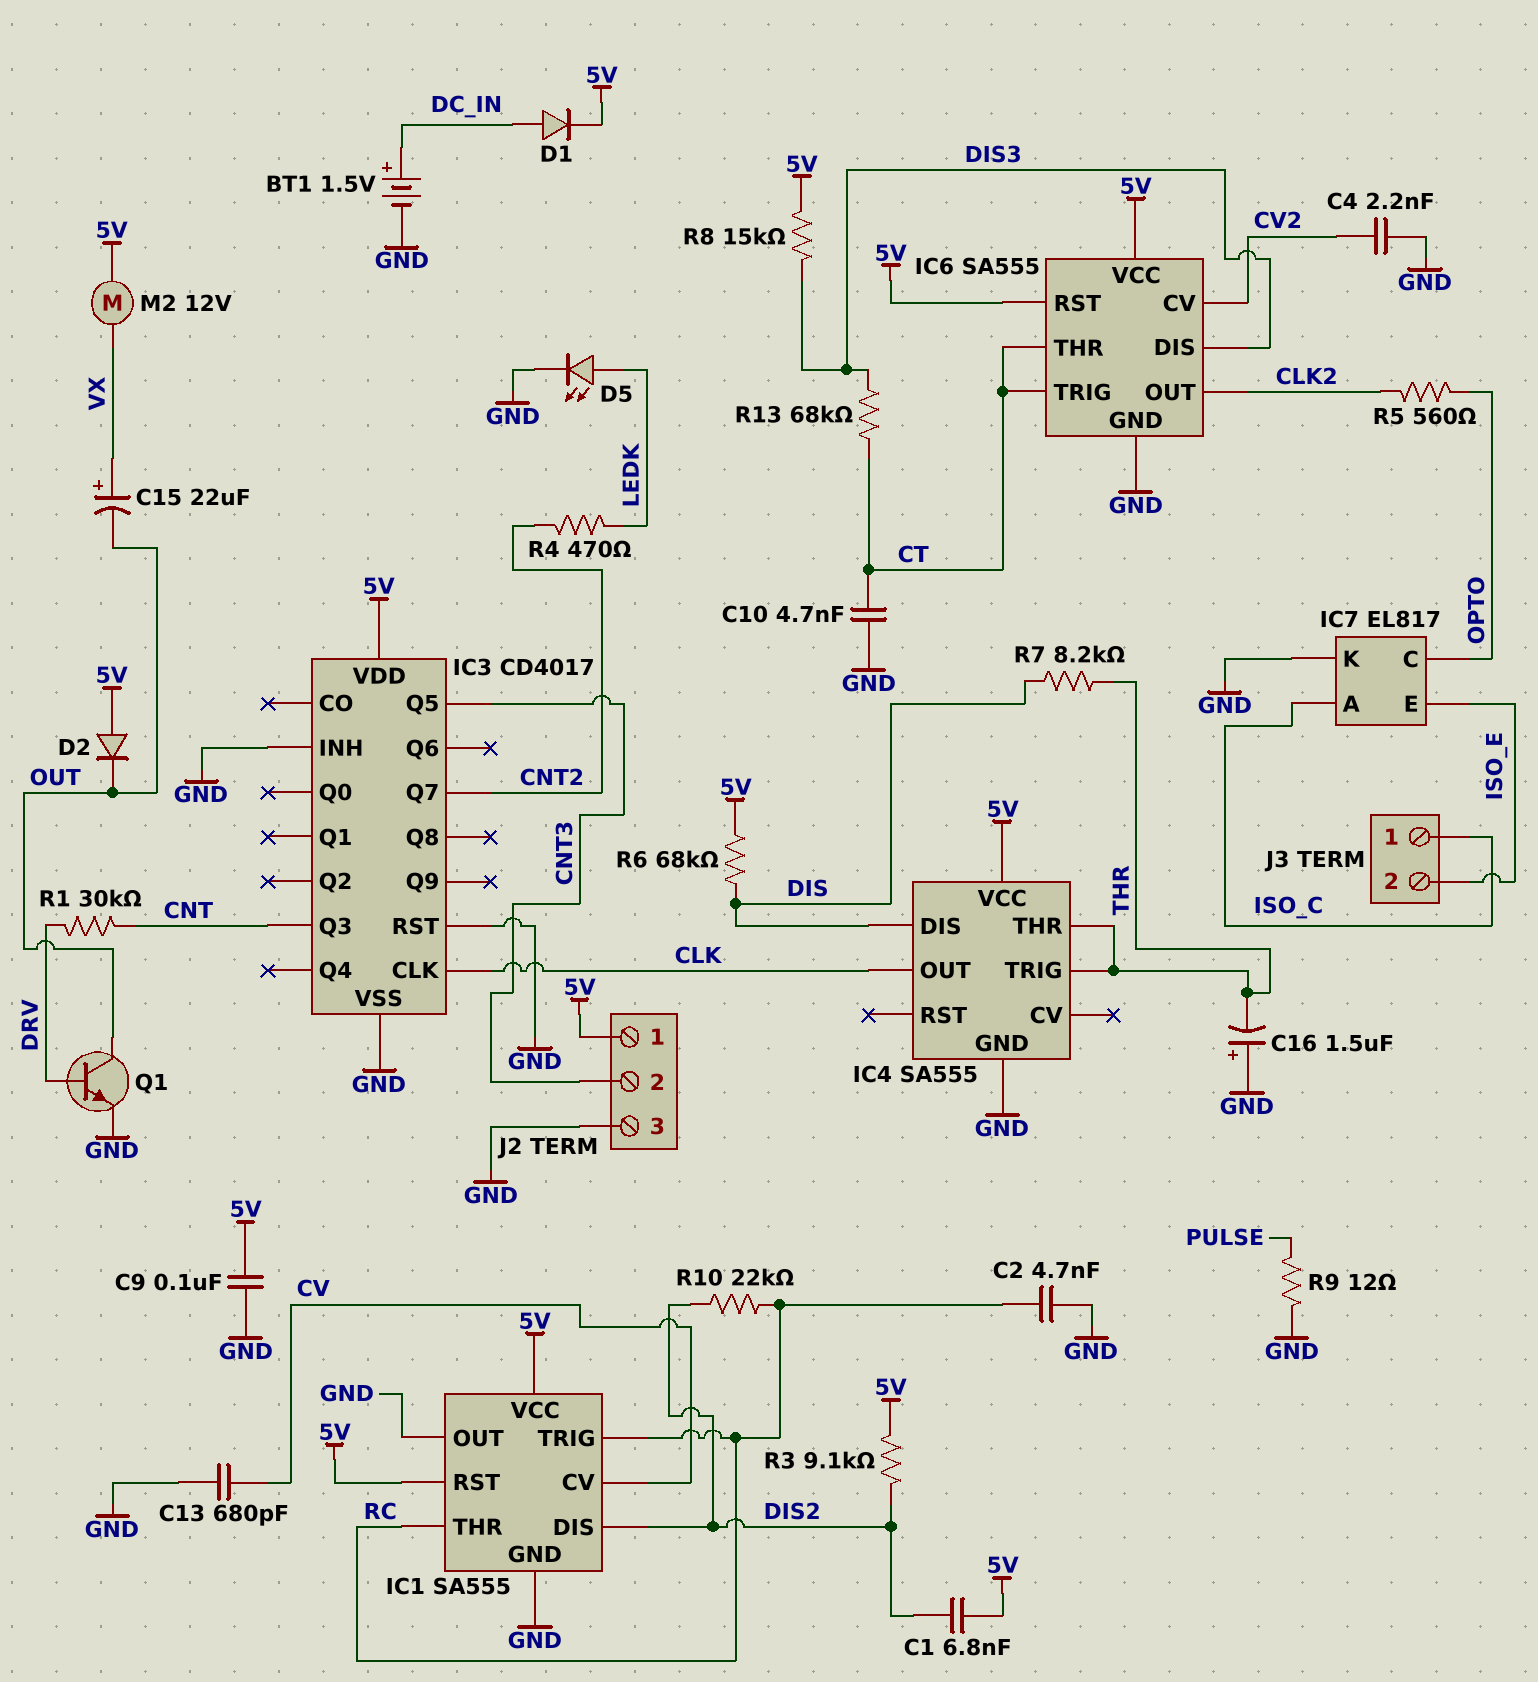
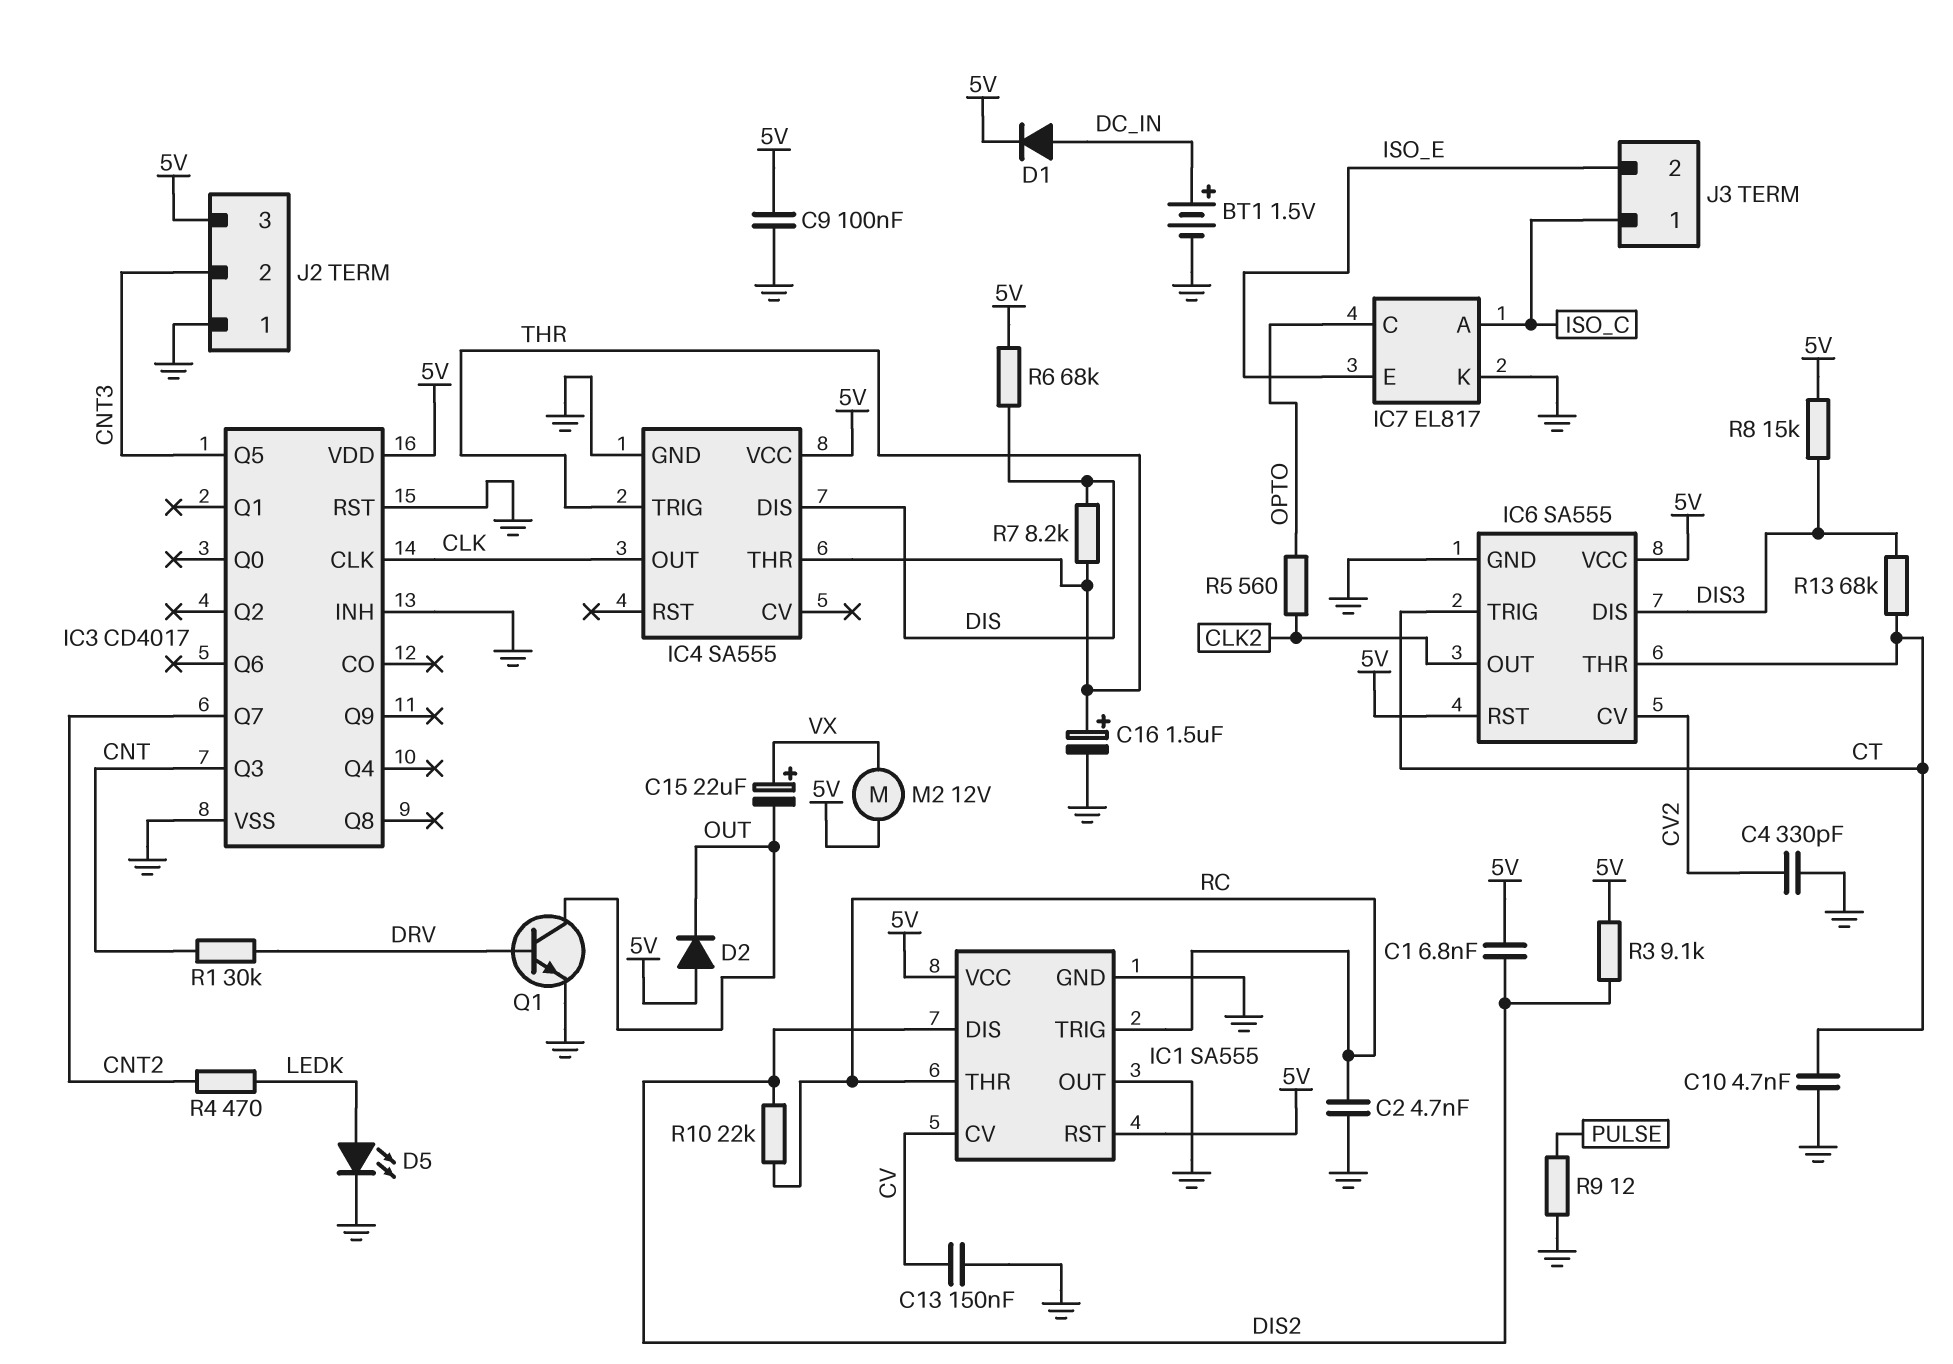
C4: 2.2nF (CV2, GND) -> 330pF (CV2, GND)
C13: 680pF (CV, GND) -> 150nF (CV, GND)
C16: 1.5uF (plus GND, minus THR) -> 1.5uF (plus THR, minus GND)
J2 pin 1: 5V -> GND
J2 pin 3: GND -> 5V

